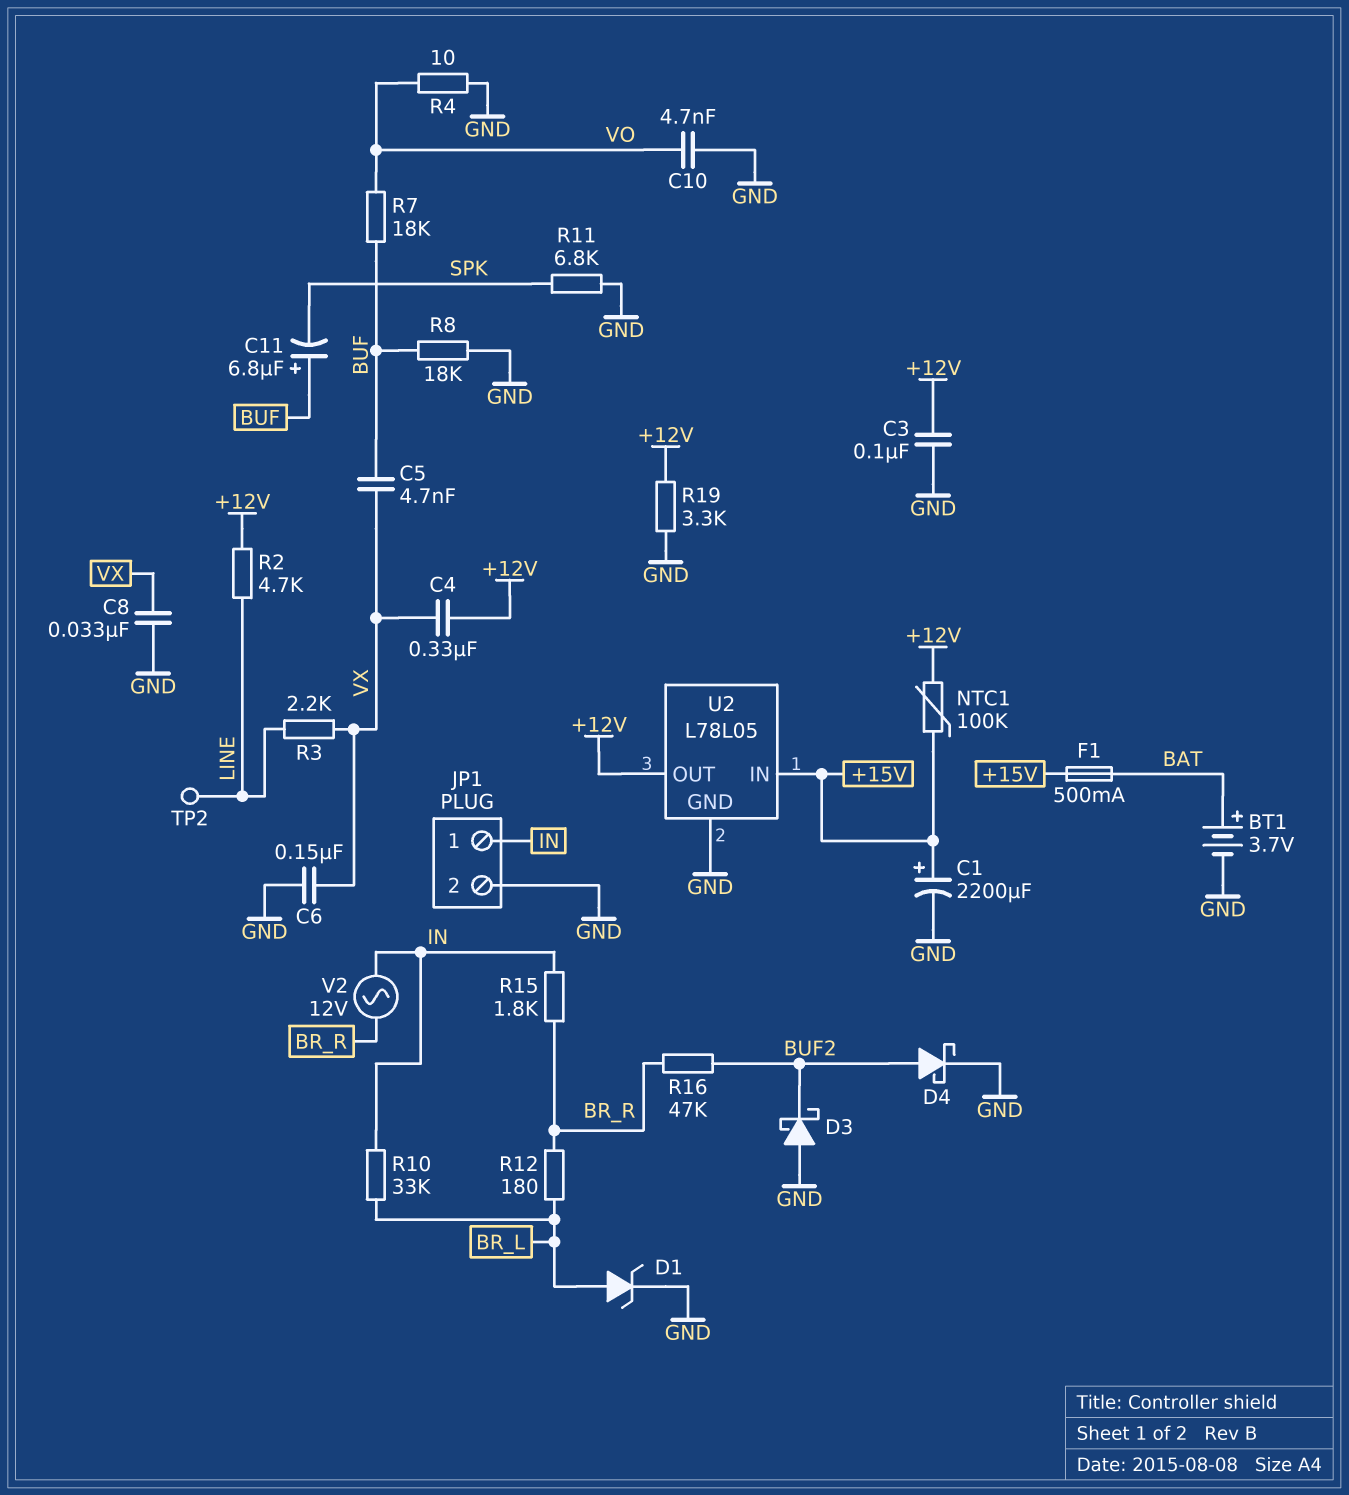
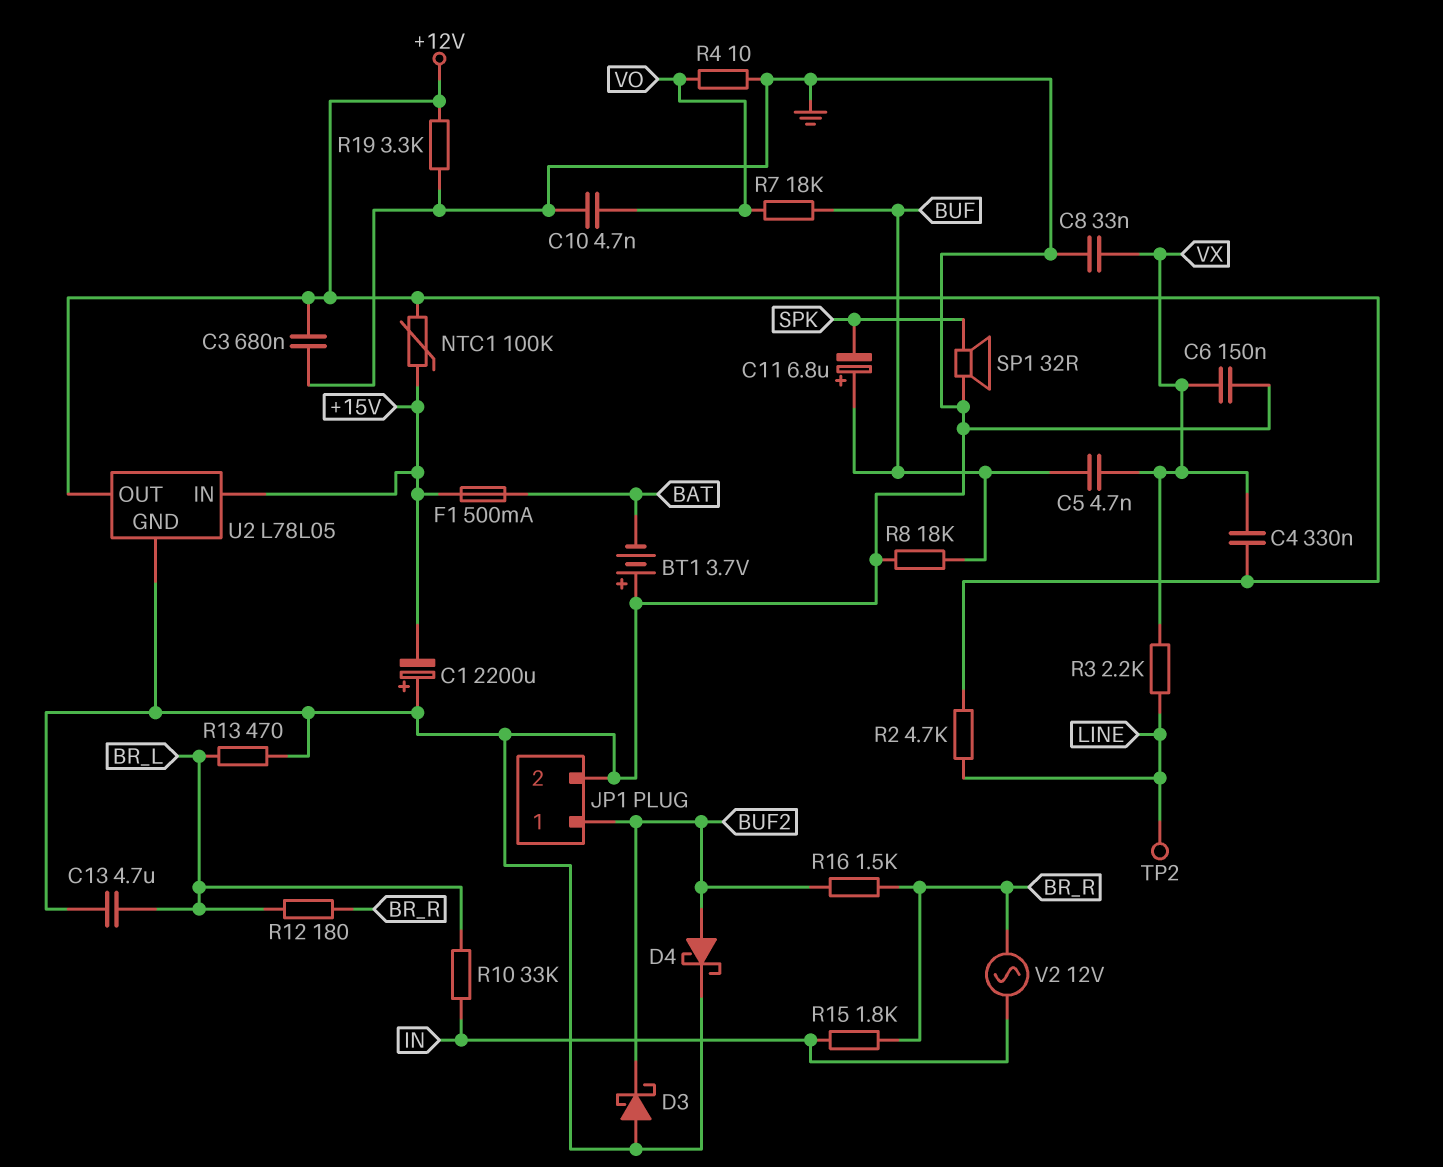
BT1: 3.7V (plus BAT, minus GND) -> 3.7V (plus GND, minus BAT)
C1: 2200uF (plus +15V, minus GND) -> 2200uF (plus GND, minus +15V)
C3: 100nF (+12V, GND) -> 680nF (+12V, GND)
C13: none -> 4.7uF (BR_L, GND)
D1: zener (A BR_L, K GND) -> none
JP1 pin 1: IN -> BUF2
R11: 6.8k (GND, SPK) -> none
R13: none -> 470 (BR_L, GND)
R16: 47k (BR_R, BUF2) -> 1.5k (BR_R, BUF2)
SP1: none -> speaker 32R (GND, SPK)

